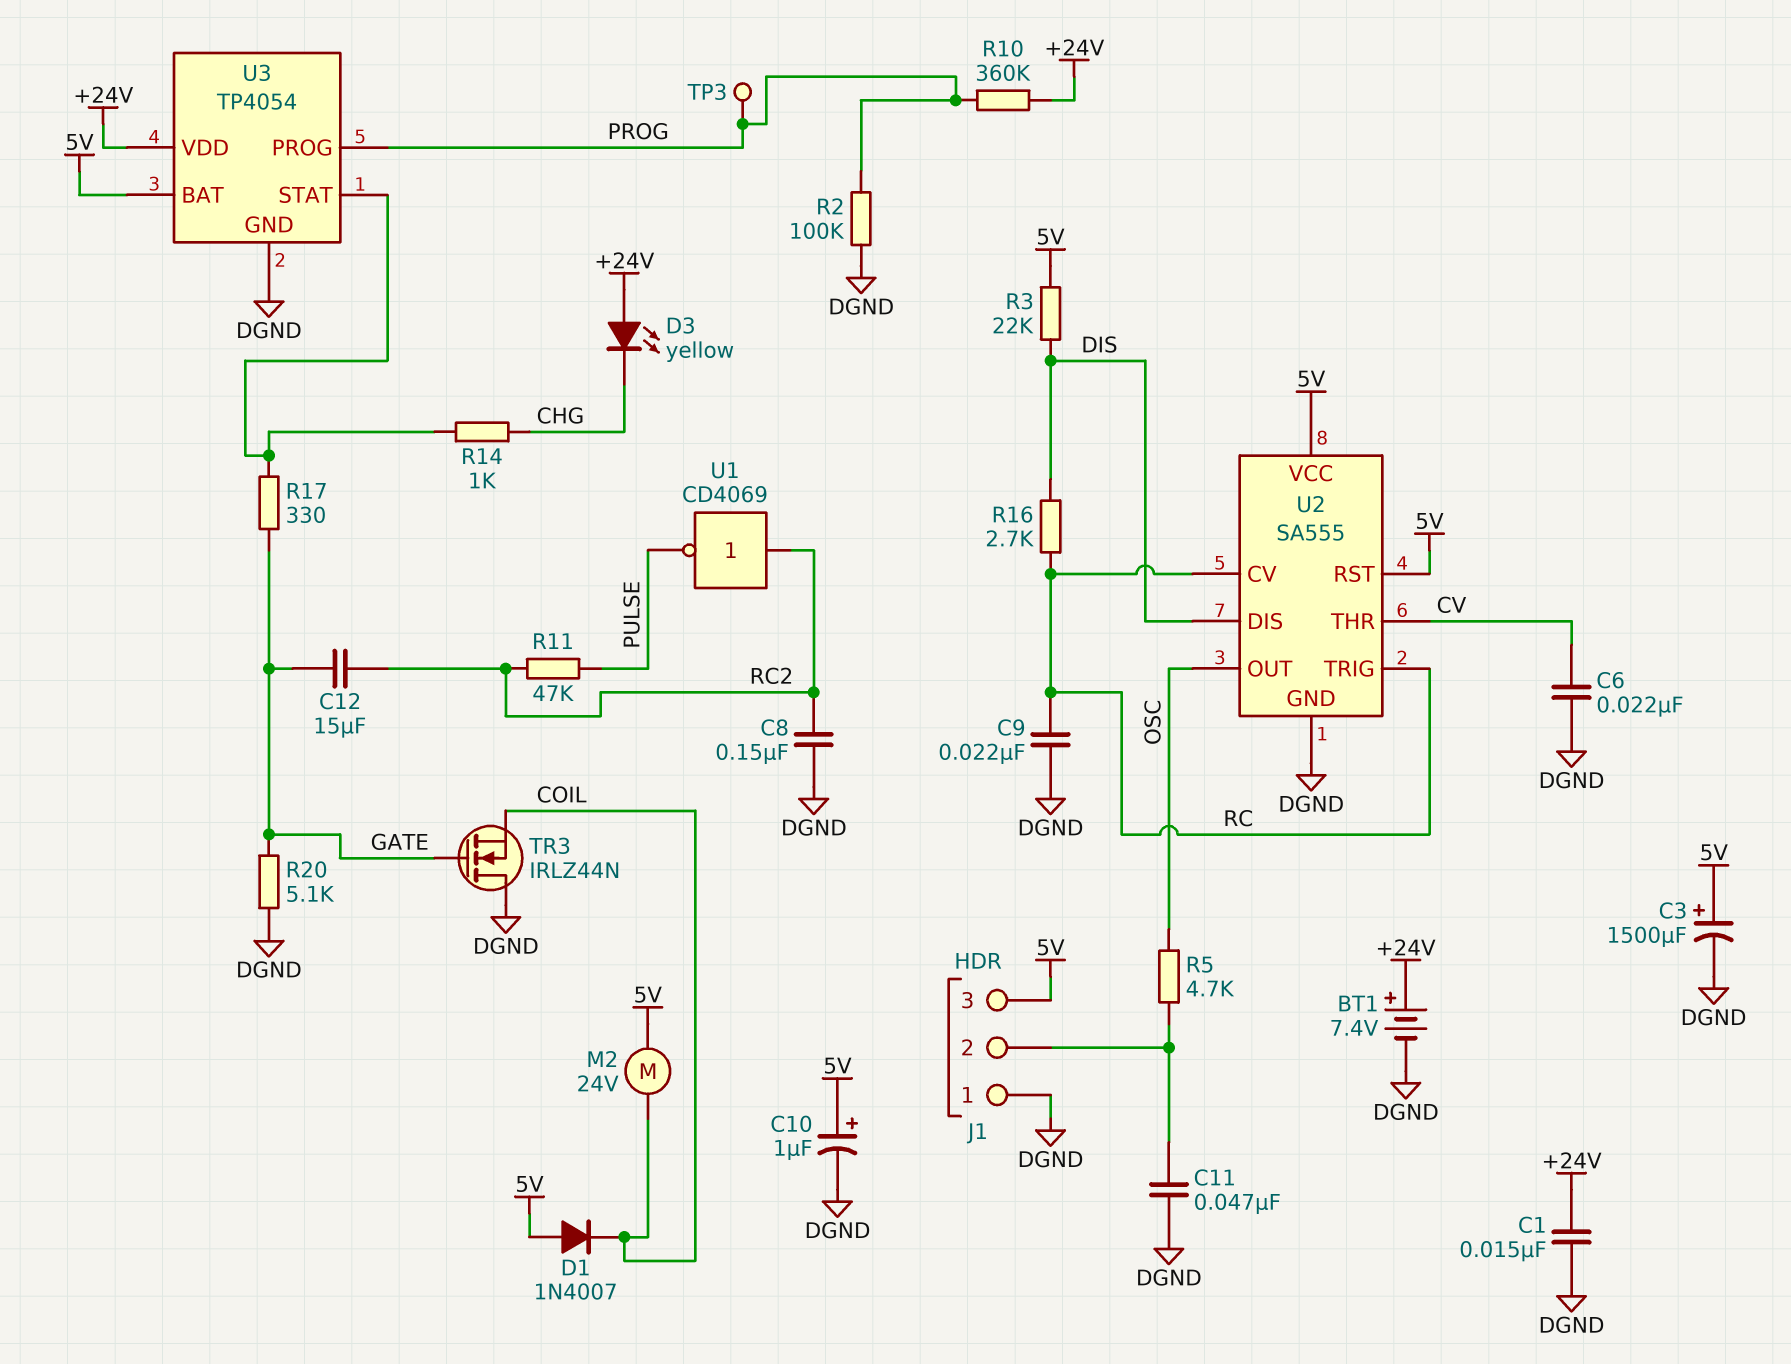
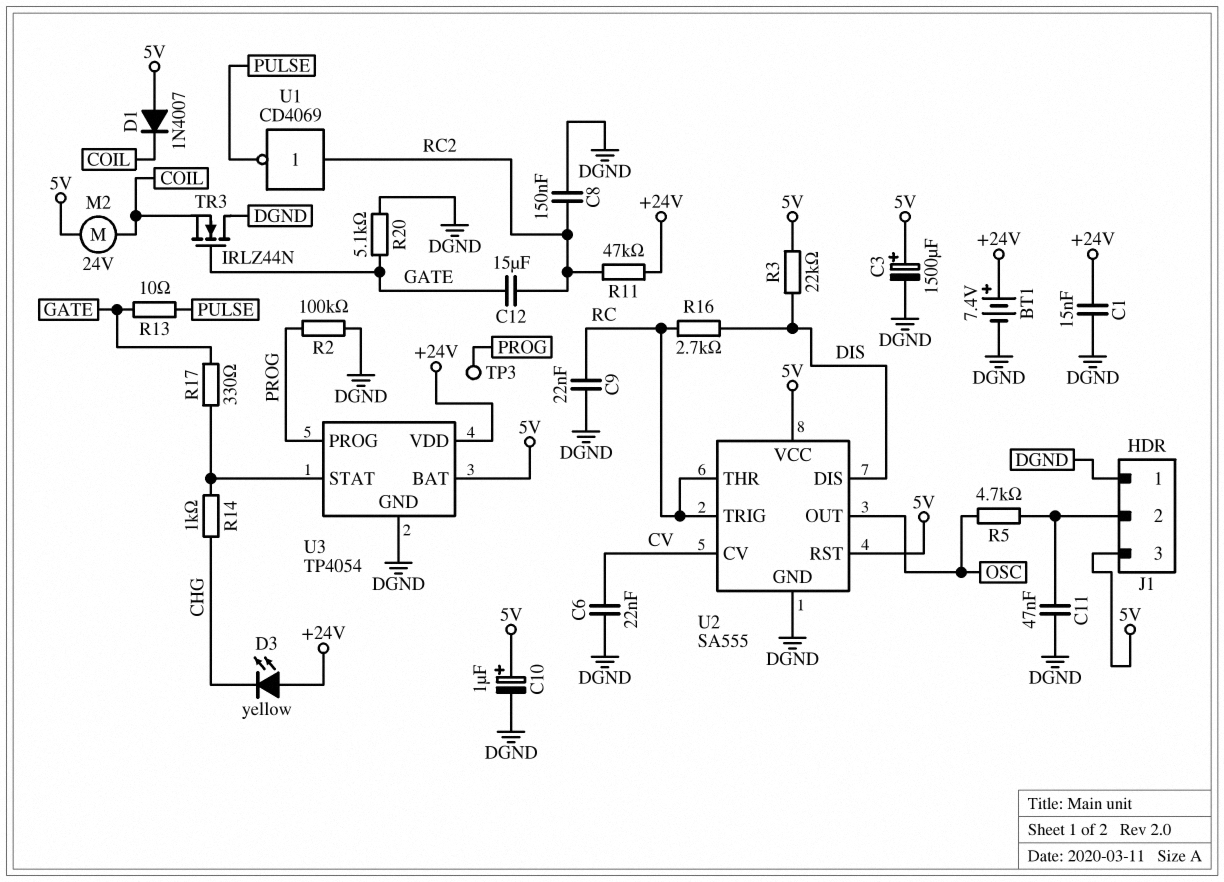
R10: 360k (+24V, PROG) -> none
R11: 47k (PULSE, RC2) -> 47k (+24V, RC2)
R13: none -> 10 (GATE, PULSE)
U2 pin CV: RC -> CV
U2 pin THR: CV -> RC

